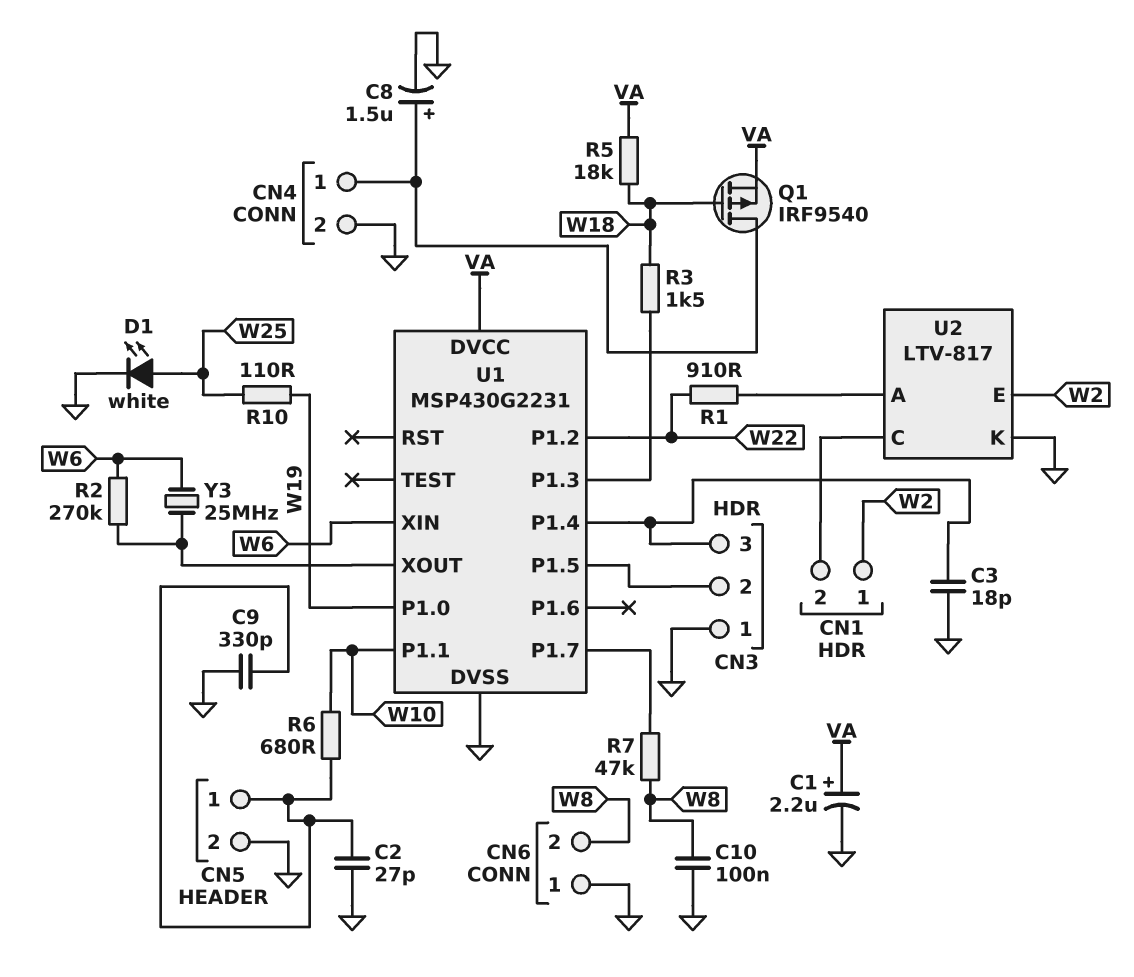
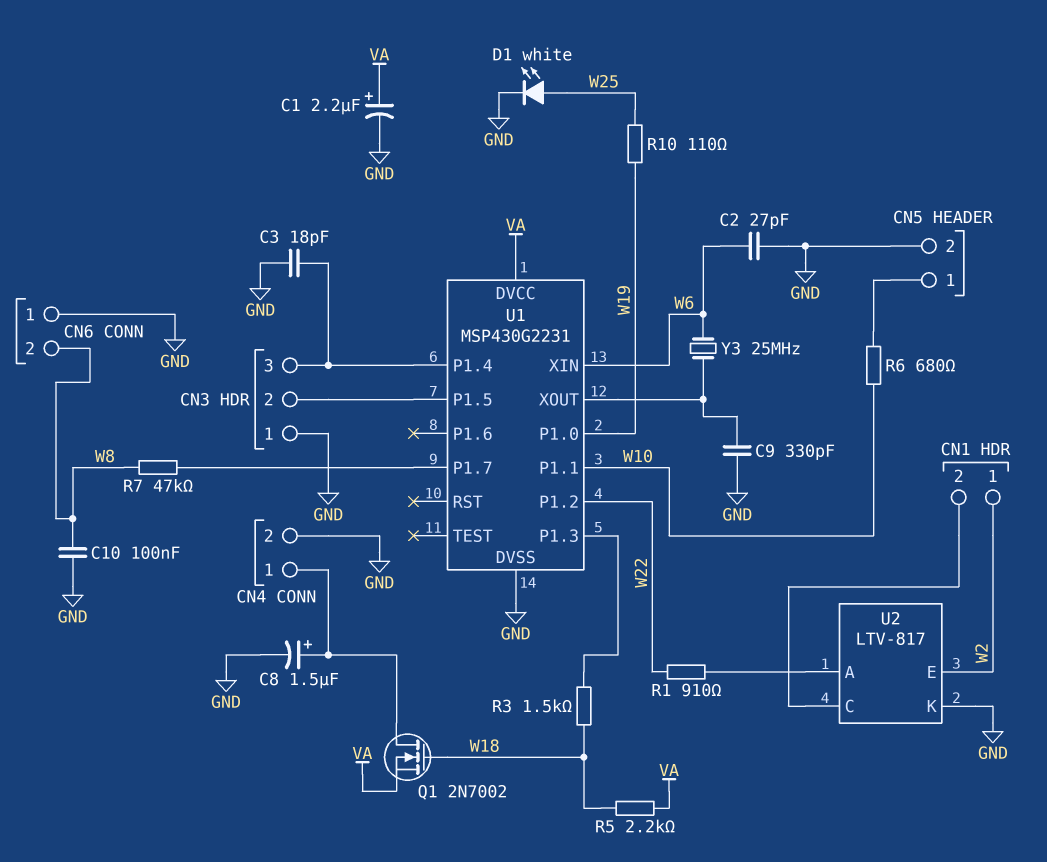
C2: 27pF (CN5/1, GND) -> 27pF (GND, W6)
C9: 330pF (CN5/1, GND) -> 330pF (GND, U1/XOUT)
Q1: PMOS IRF9540 (G W18, D CN4/1, S VA) -> NMOS 2N7002 (G W18, D CN4/1, S VA)
R2: 270k (U1/XOUT, W6) -> none
R5: 18k (VA, W18) -> 2.2k (VA, W18)

